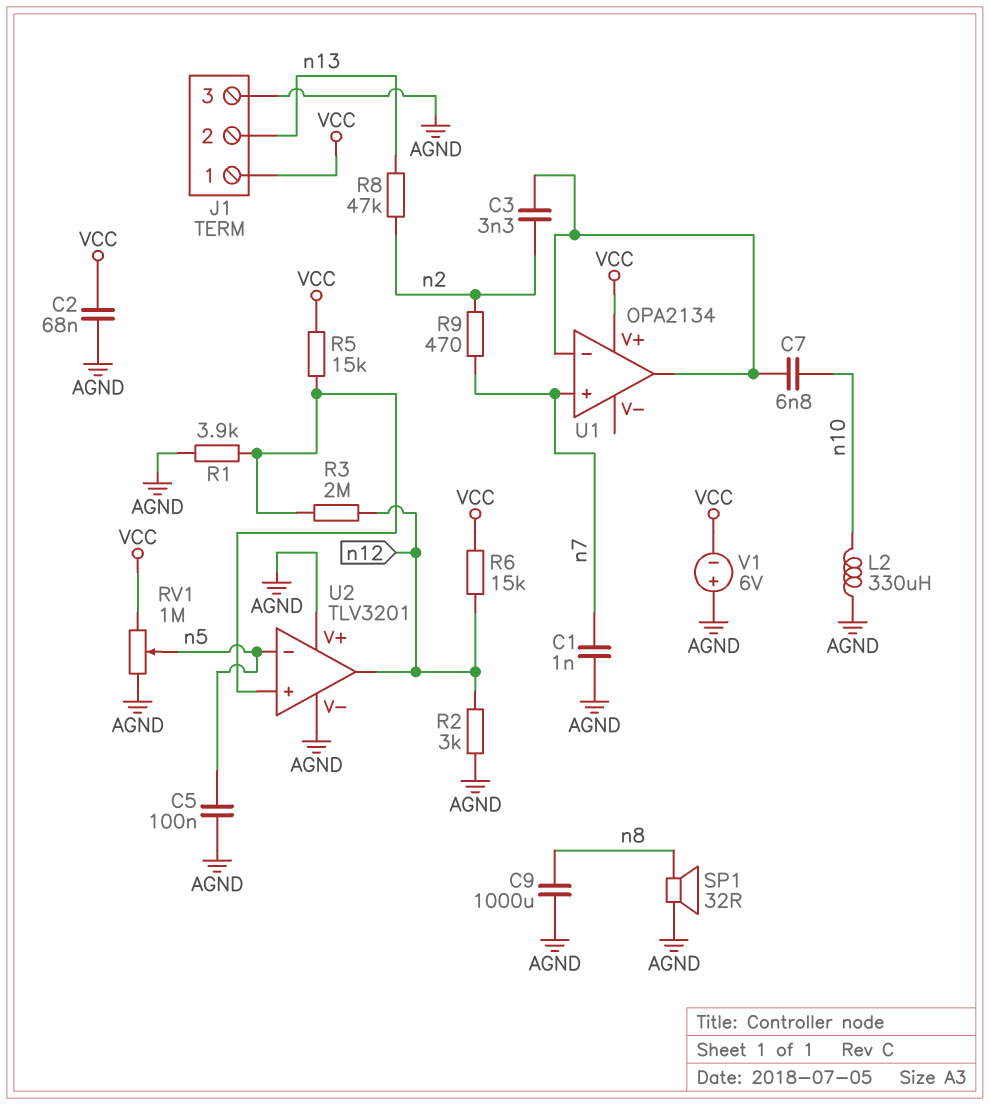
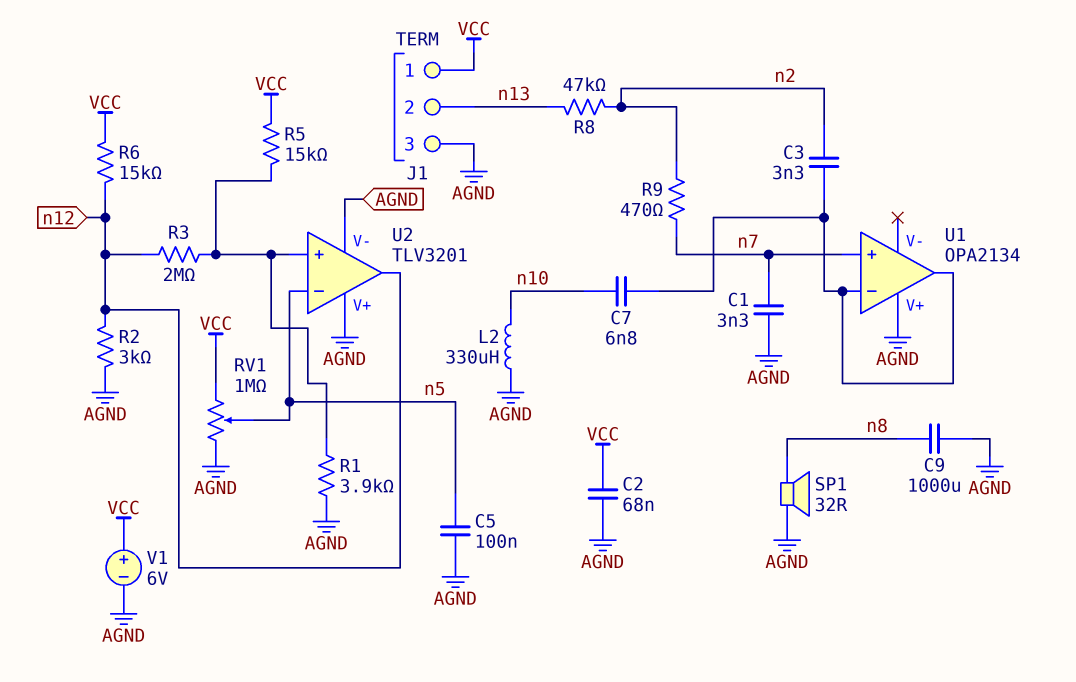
C1: 1nF (AGND, n7) -> 3.3nF (AGND, n7)
U1 pin V+: VCC -> AGND
V1: 6V (plus AGND, minus VCC) -> 6V (plus VCC, minus AGND)

